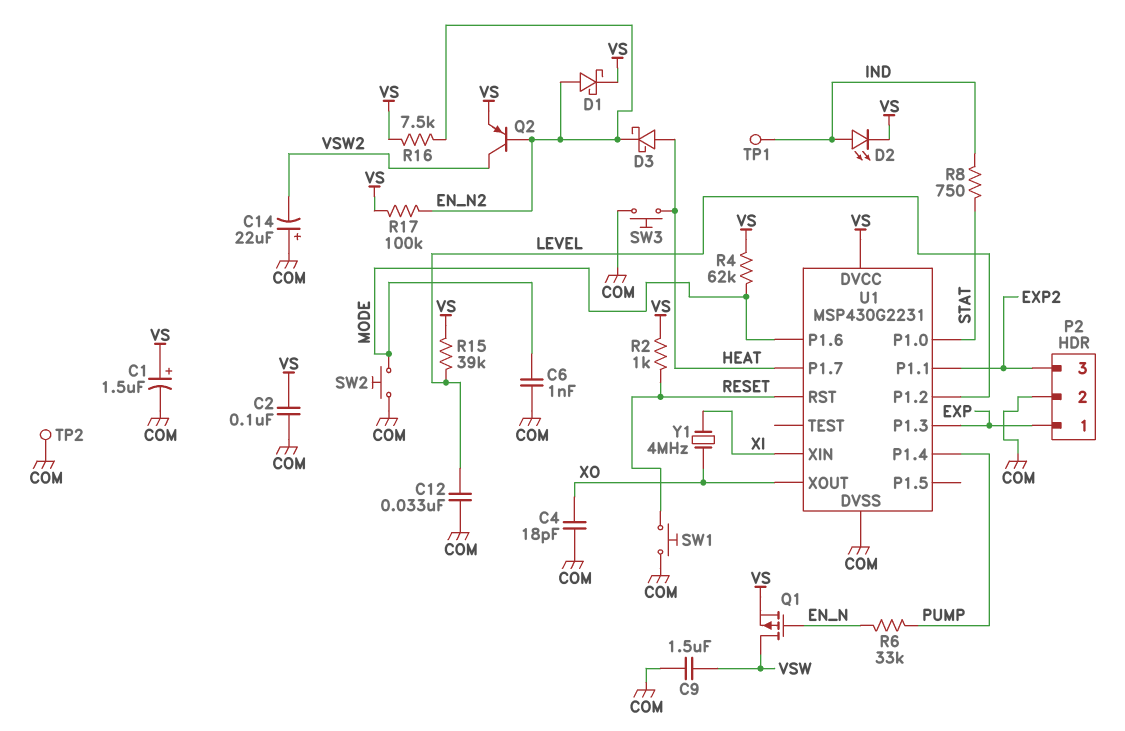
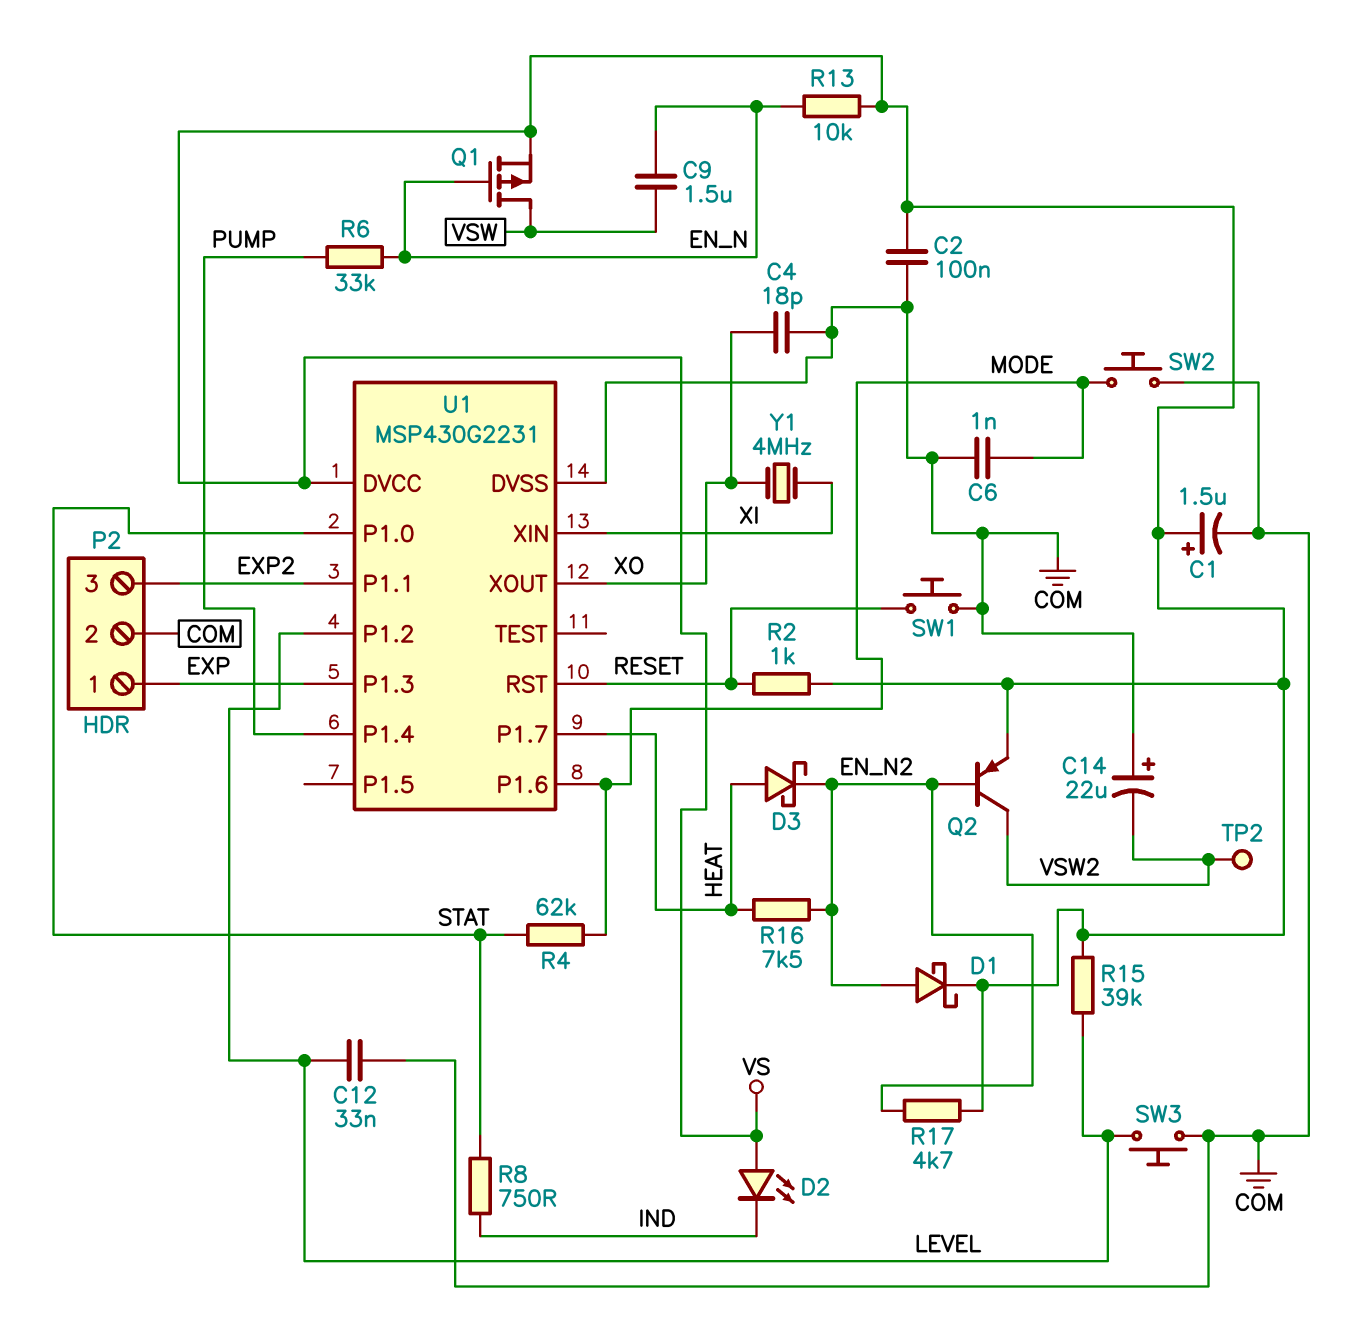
C9: 1.5uF (COM, VSW) -> 1.5uF (EN_N, VSW)
D2: LED (A IND, K VS) -> LED (A VS, K IND)
R4: 62k (MODE, VS) -> 62k (MODE, STAT)
R13: none -> 10k (EN_N, VS)
R16: 7.5k (EN_N2, VS) -> 7.5k (EN_N2, HEAT)
R17: 100k (EN_N2, VS) -> 4.7k (EN_N2, VS)
SW3: button (COM, HEAT) -> button (COM, LEVEL)
TP1: test point (IND) -> none
TP2: test point (COM) -> test point (VSW2)

